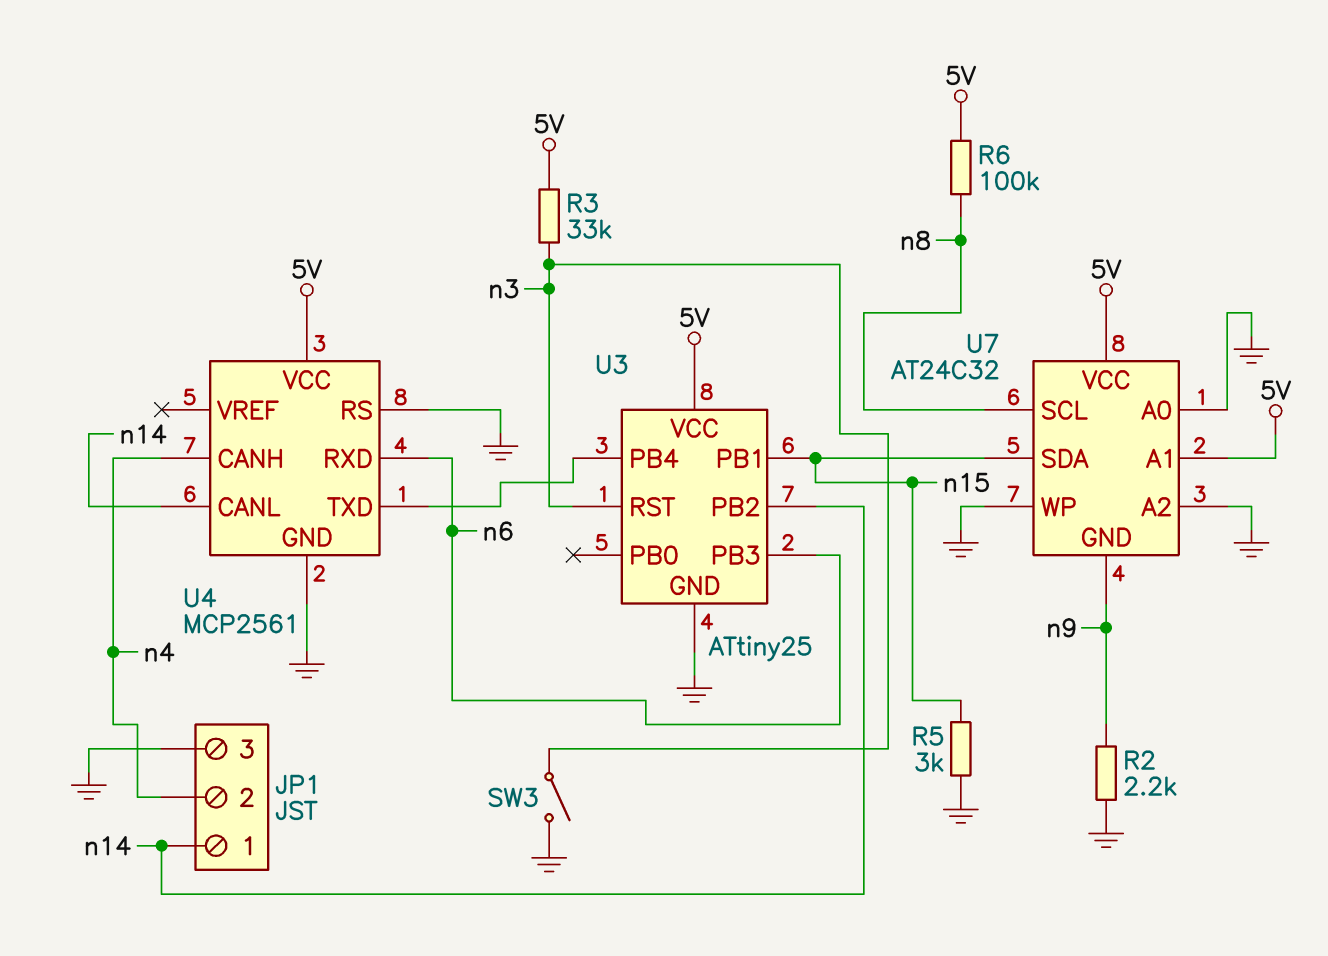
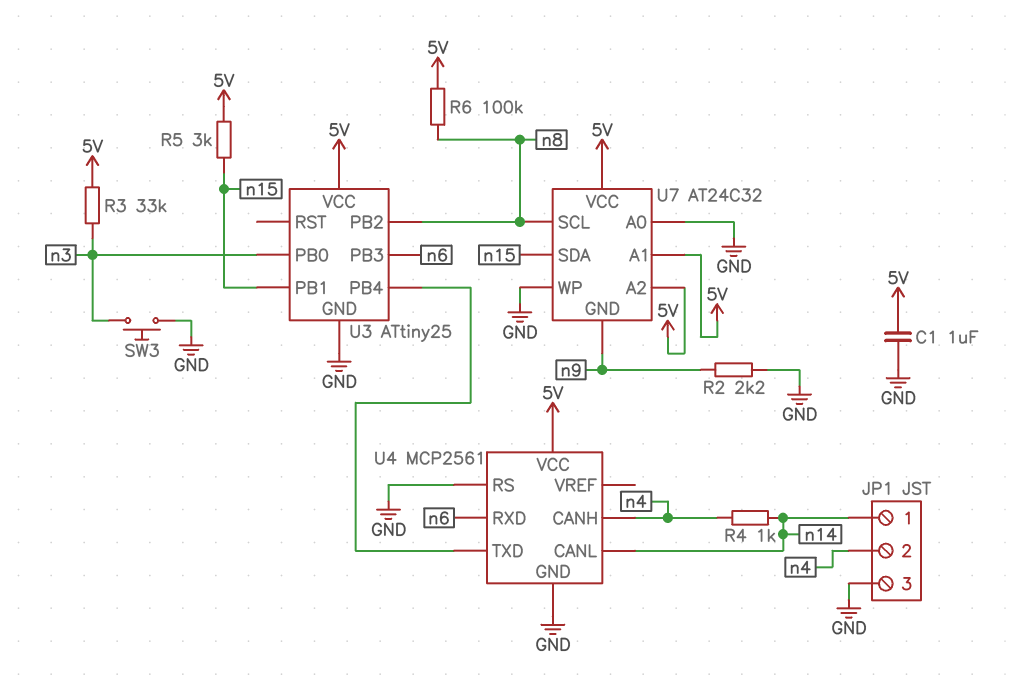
C1: none -> 1uF (5V, GND)
R4: none -> 1k (n4, n14)
R5: 3k (GND, n15) -> 3k (5V, n15)
SW3: switch (GND, n3) -> button (GND, n3)
U3 pin PB0: none -> n3
U3 pin PB2: n14 -> n8
U3 pin RST: n3 -> none
U7 pin A2: GND -> 5V

